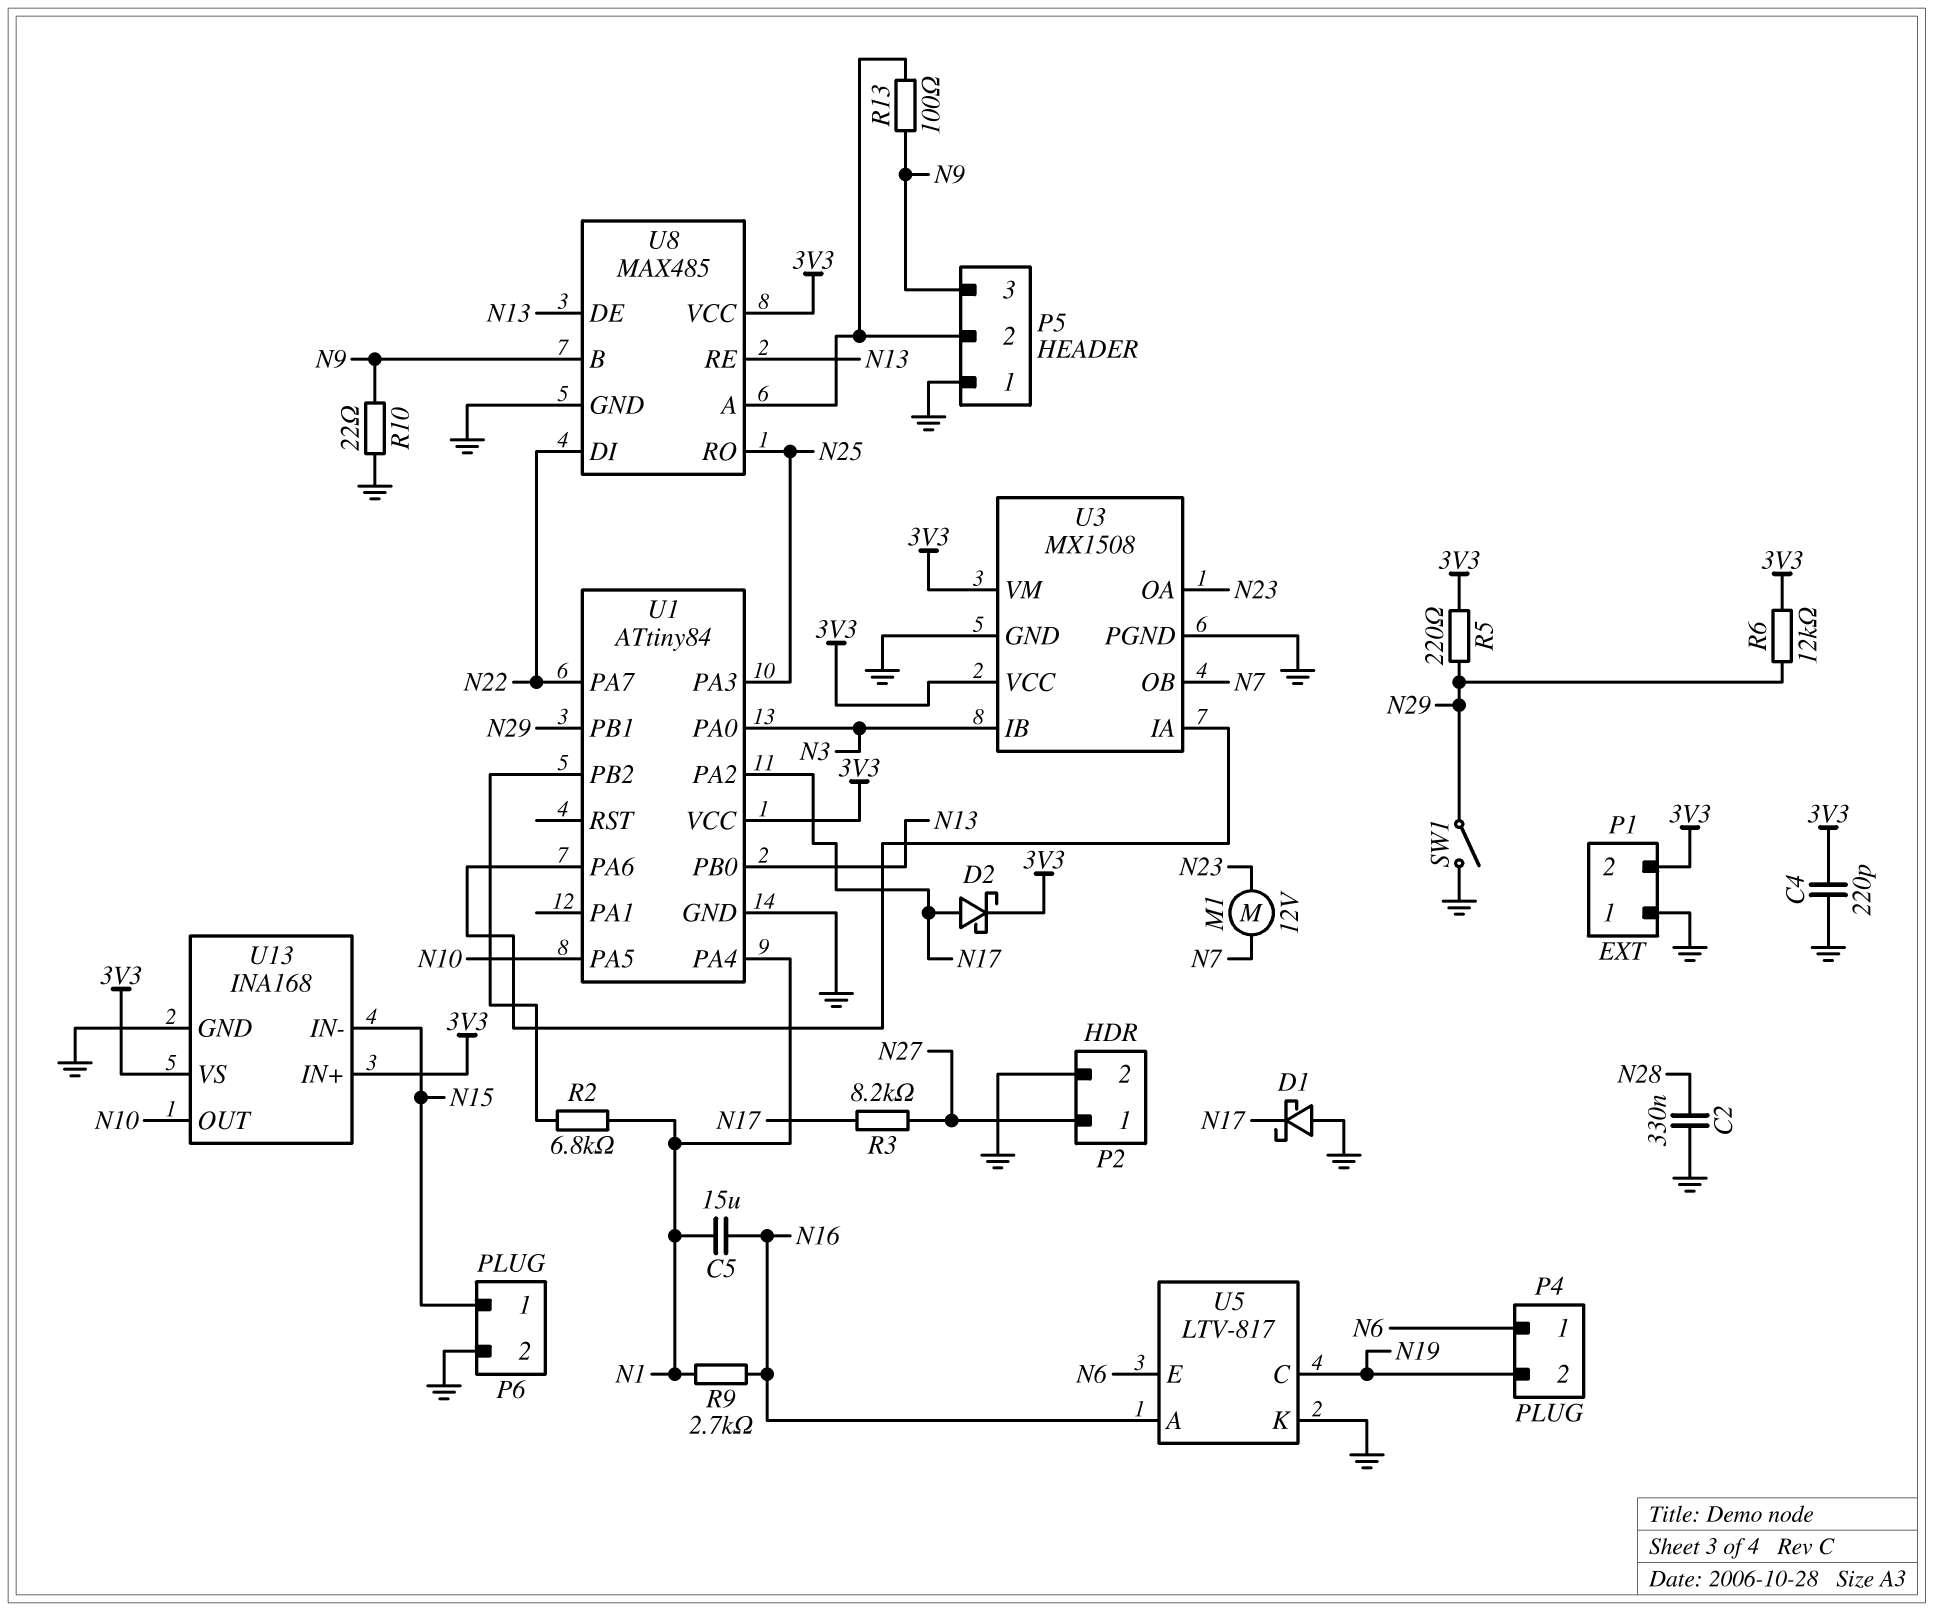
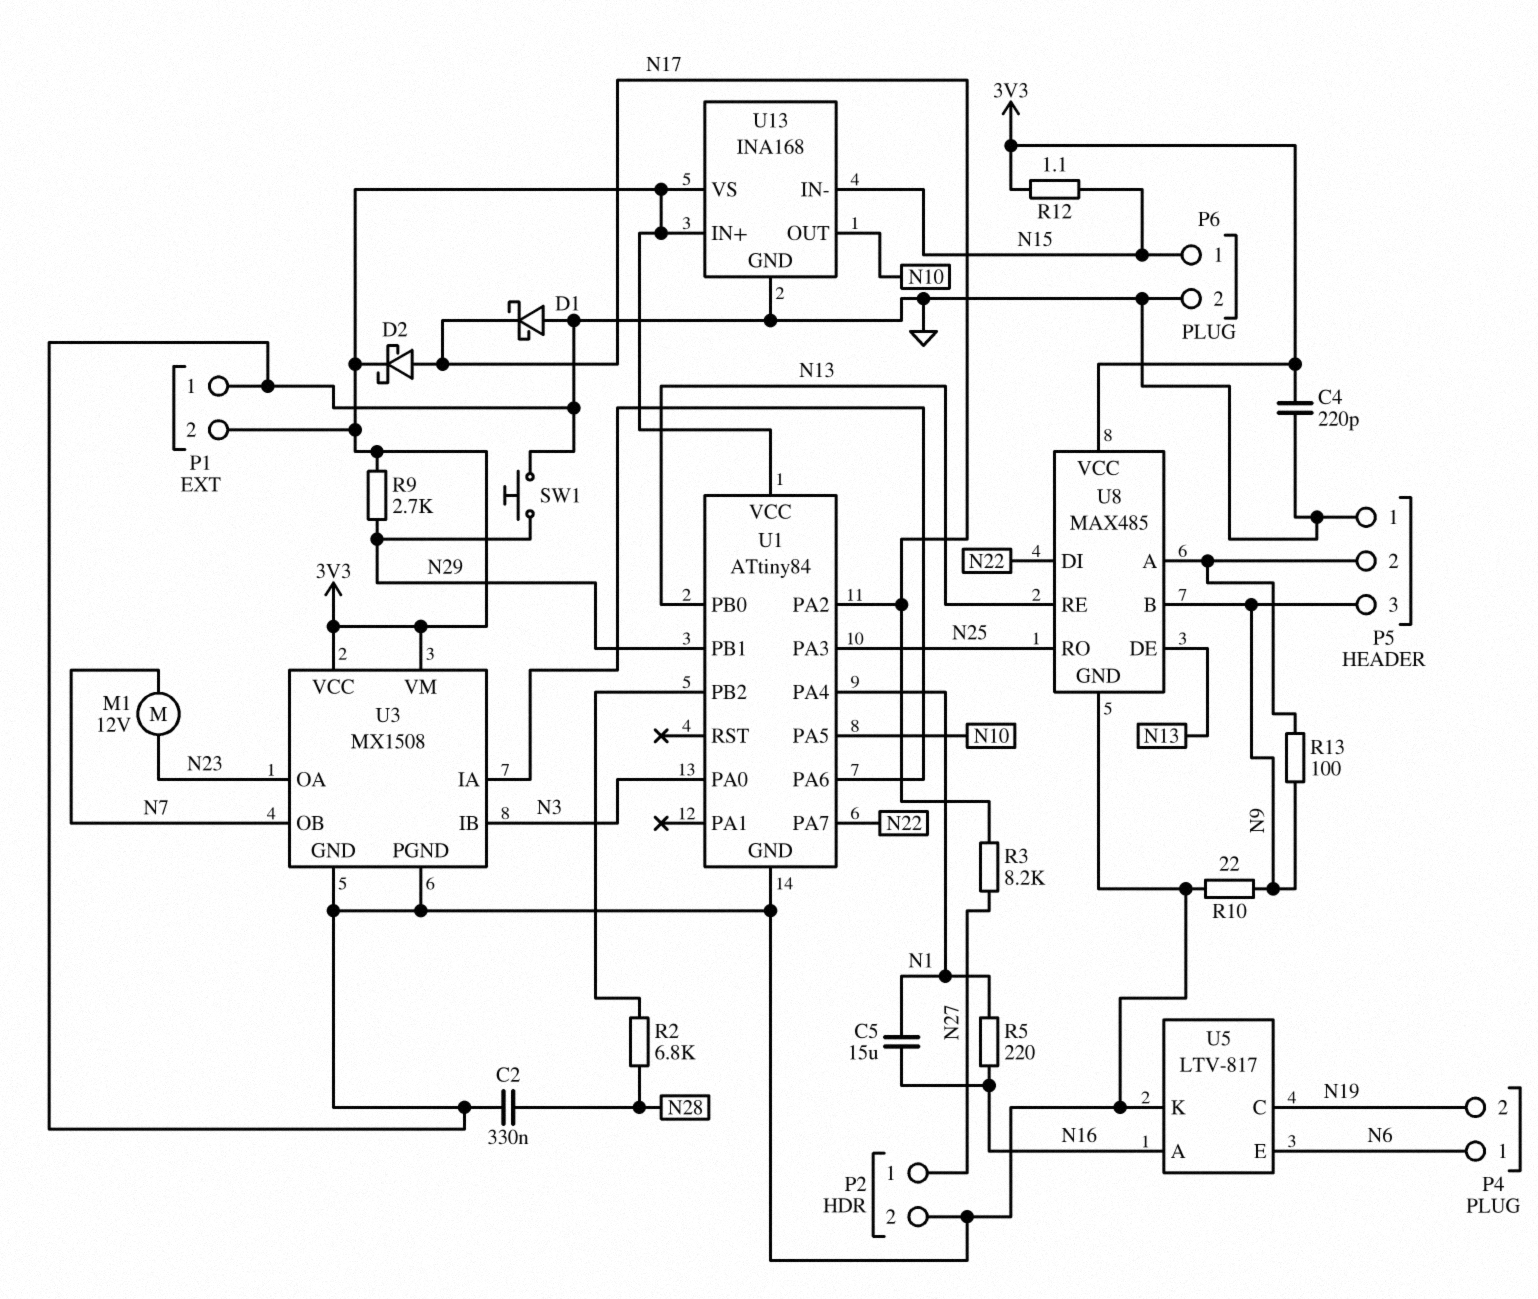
R2: 6.8k (N1, U1/PB2) -> 6.8k (N28, U1/PB2)
R5: 220 (3V3, N29) -> 220 (N1, N16)
R6: 12k (3V3, N29) -> none
R9: 2.7k (N1, N16) -> 2.7k (3V3, N29)
R12: none -> 1.1 (3V3, N15)
SW1: switch (GND, N29) -> button (GND, N29)

